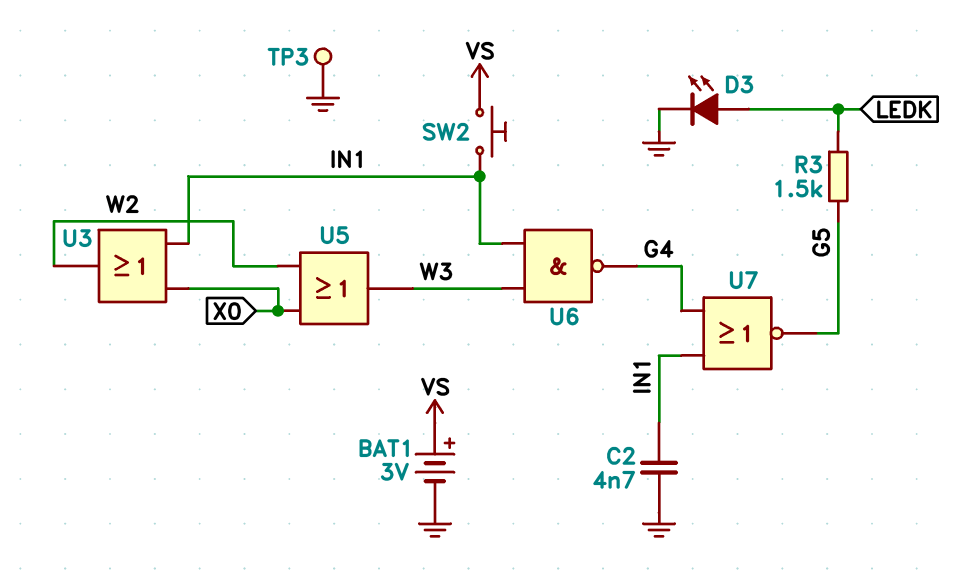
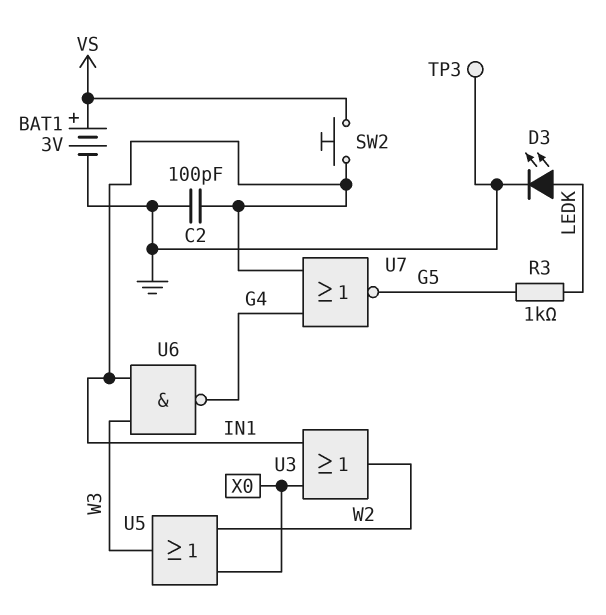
C2: 4.7nF (GND, IN1) -> 100pF (GND, IN1)
R3: 1.5k (G5, LEDK) -> 1k (G5, LEDK)

